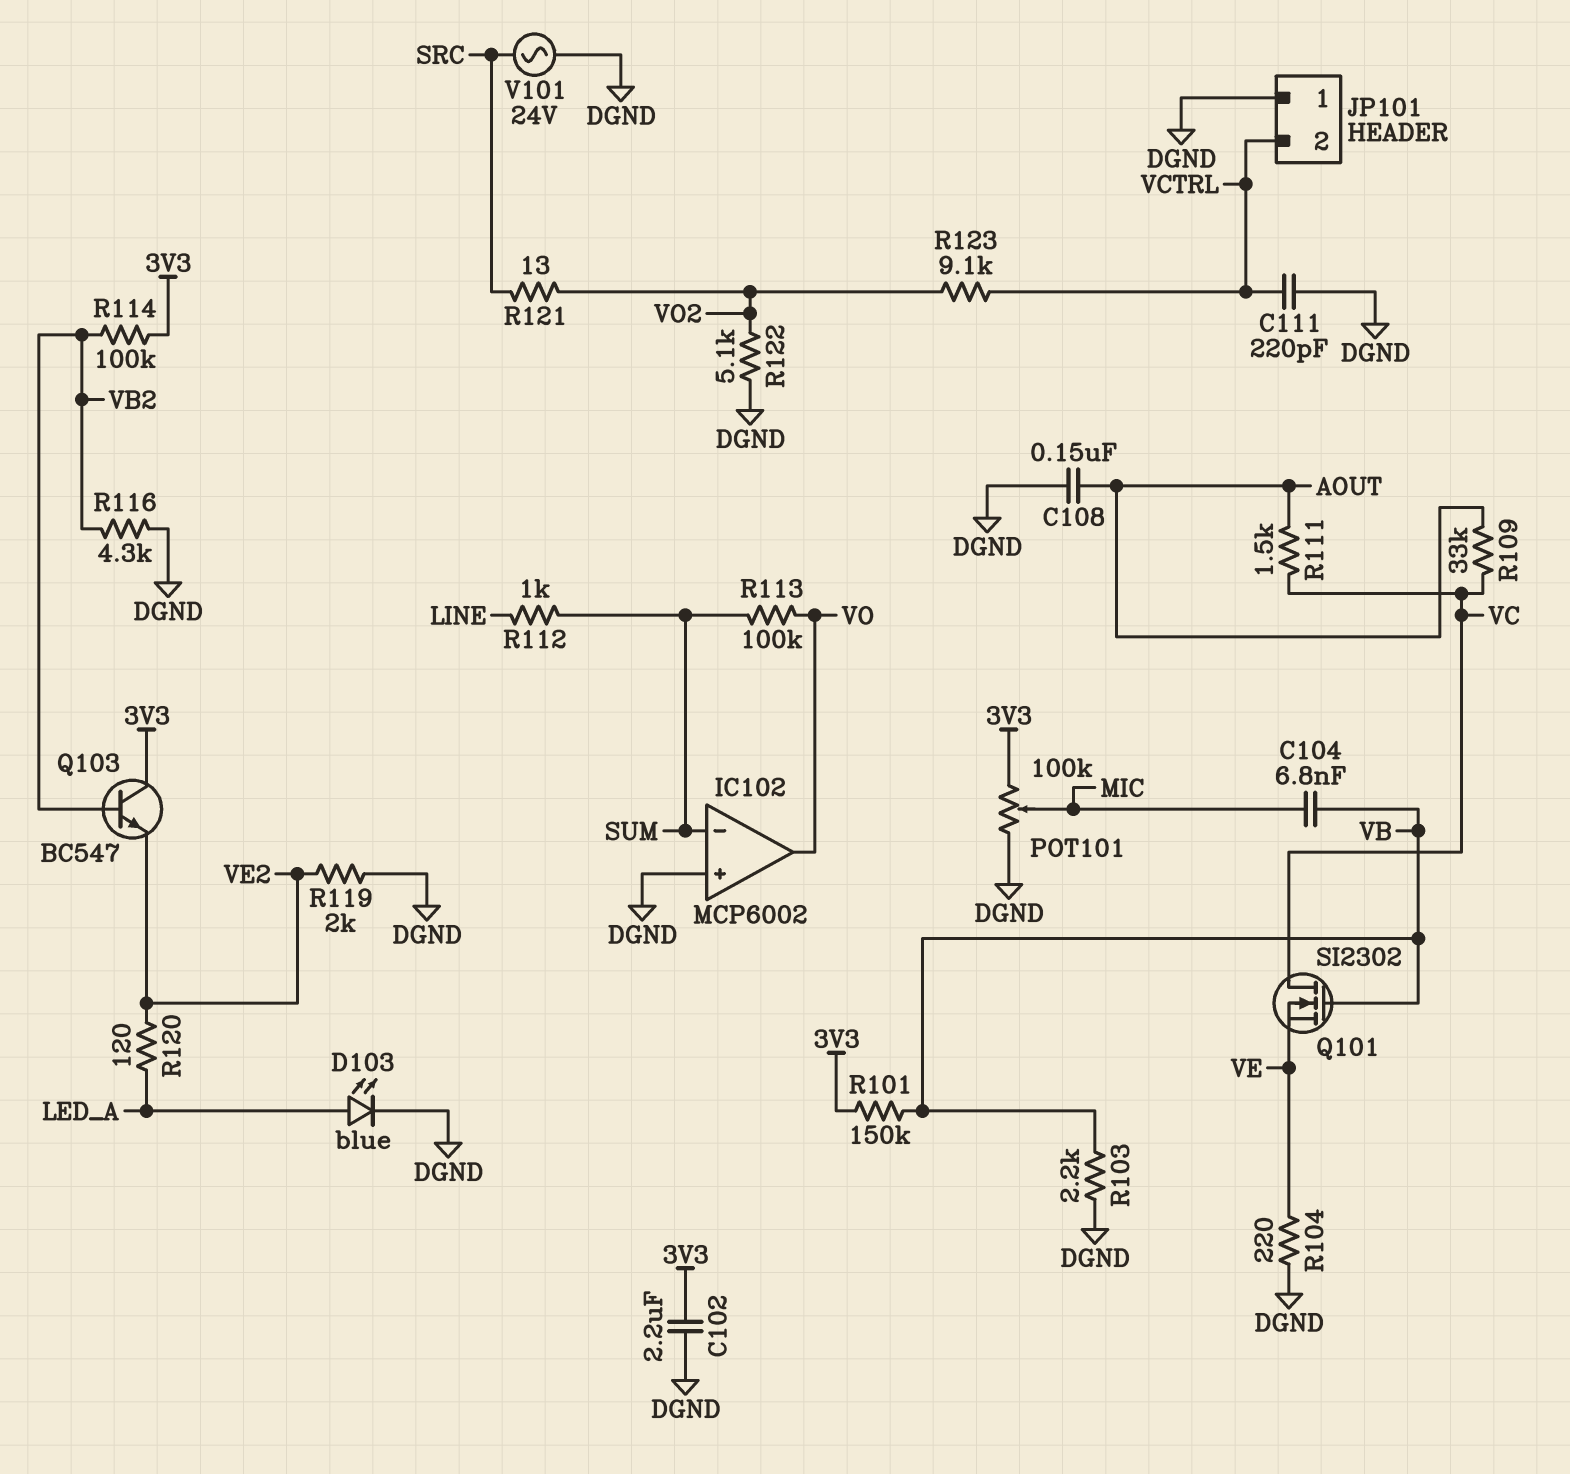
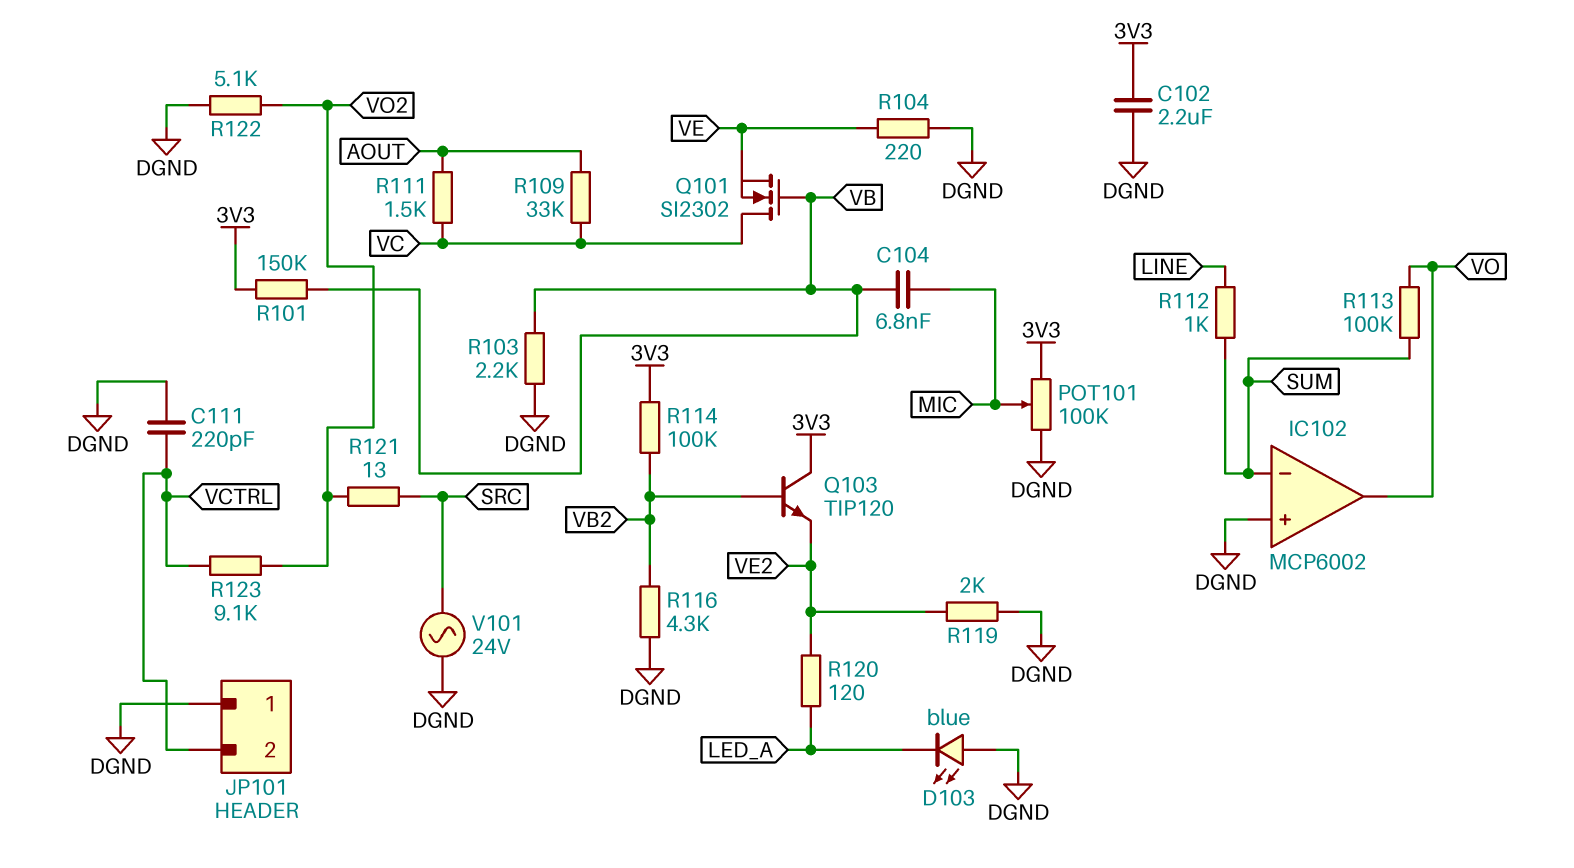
C108: 150nF (AOUT, DGND) -> none
D103: LED blue (A LED_A, K DGND) -> LED blue (A DGND, K LED_A)
Q103: NPN BC547 (B VB2, C 3V3, E VE2) -> NPN TIP120 (B VB2, C 3V3, E VE2)

